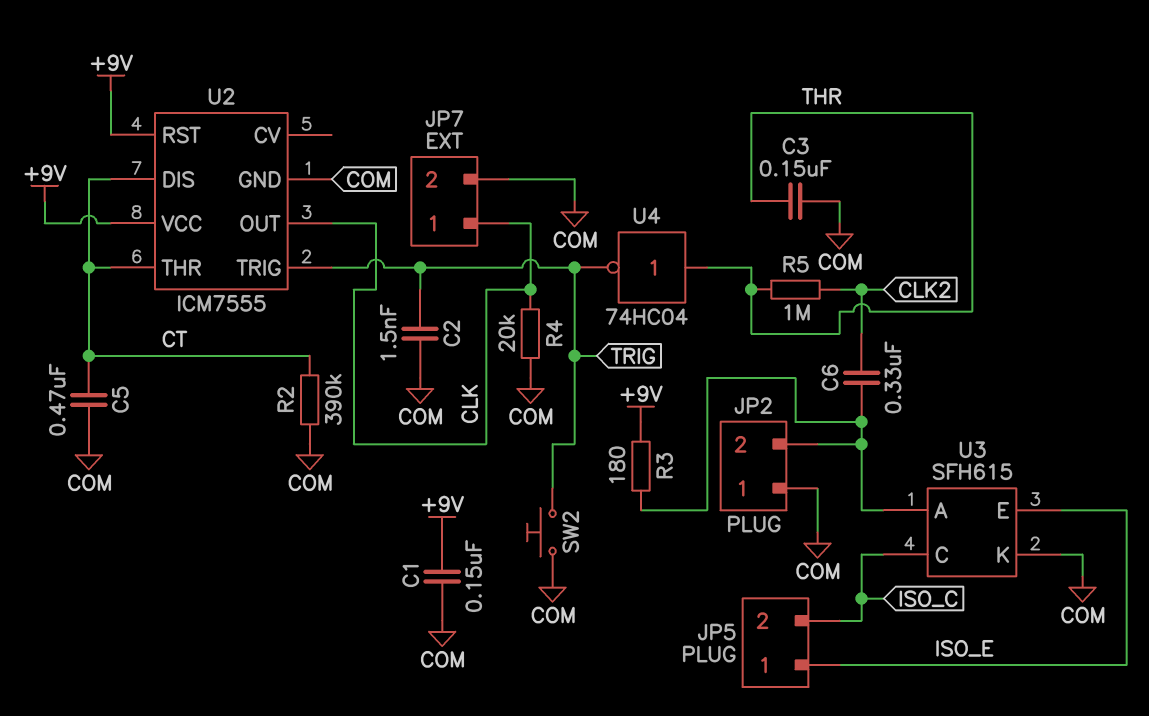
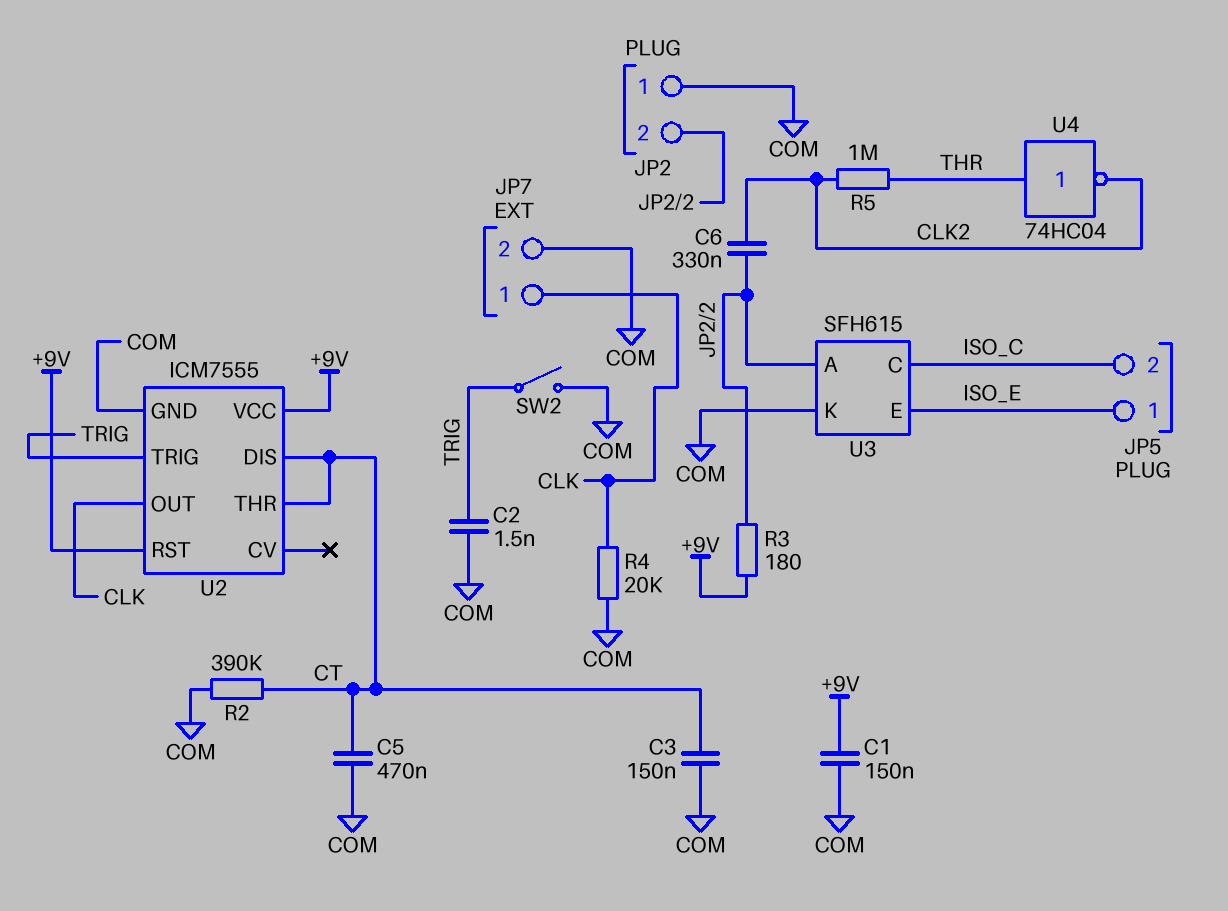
C3: 150nF (COM, THR) -> 150nF (COM, CT)
SW2: button (COM, TRIG) -> switch (COM, TRIG)
U4: NOT 74HC04 (in THR, out TRIG) -> NOT 74HC04 (in THR, out CLK2)

